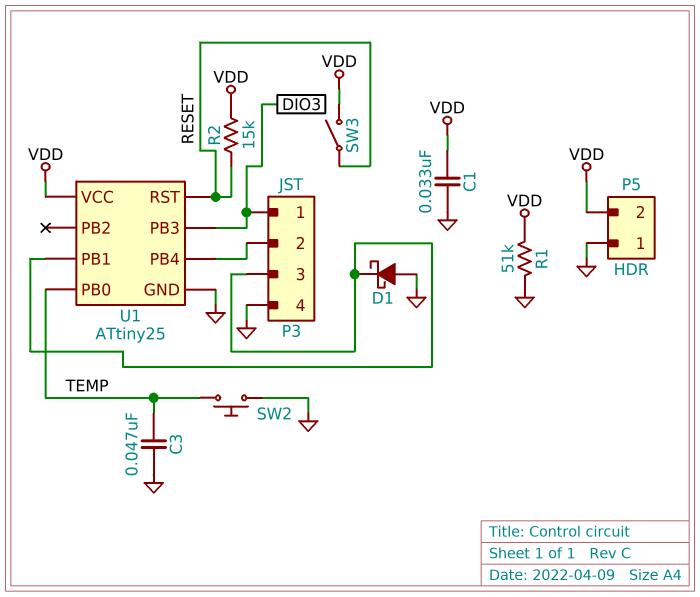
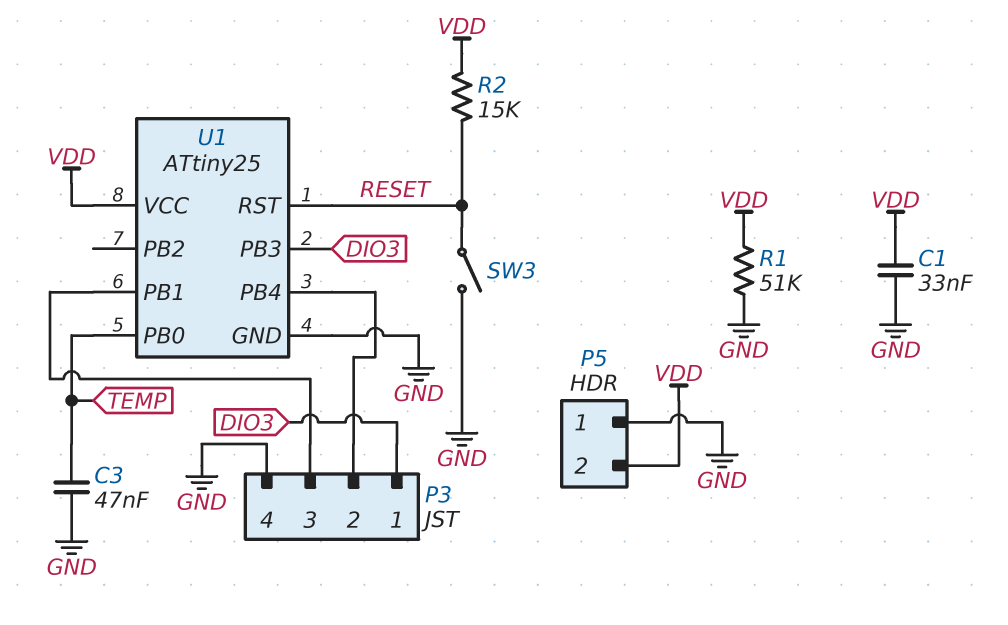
D1: schottky (A GND, K P3/3) -> none
SW2: button (GND, TEMP) -> none
SW3: switch (RESET, VDD) -> switch (GND, RESET)

